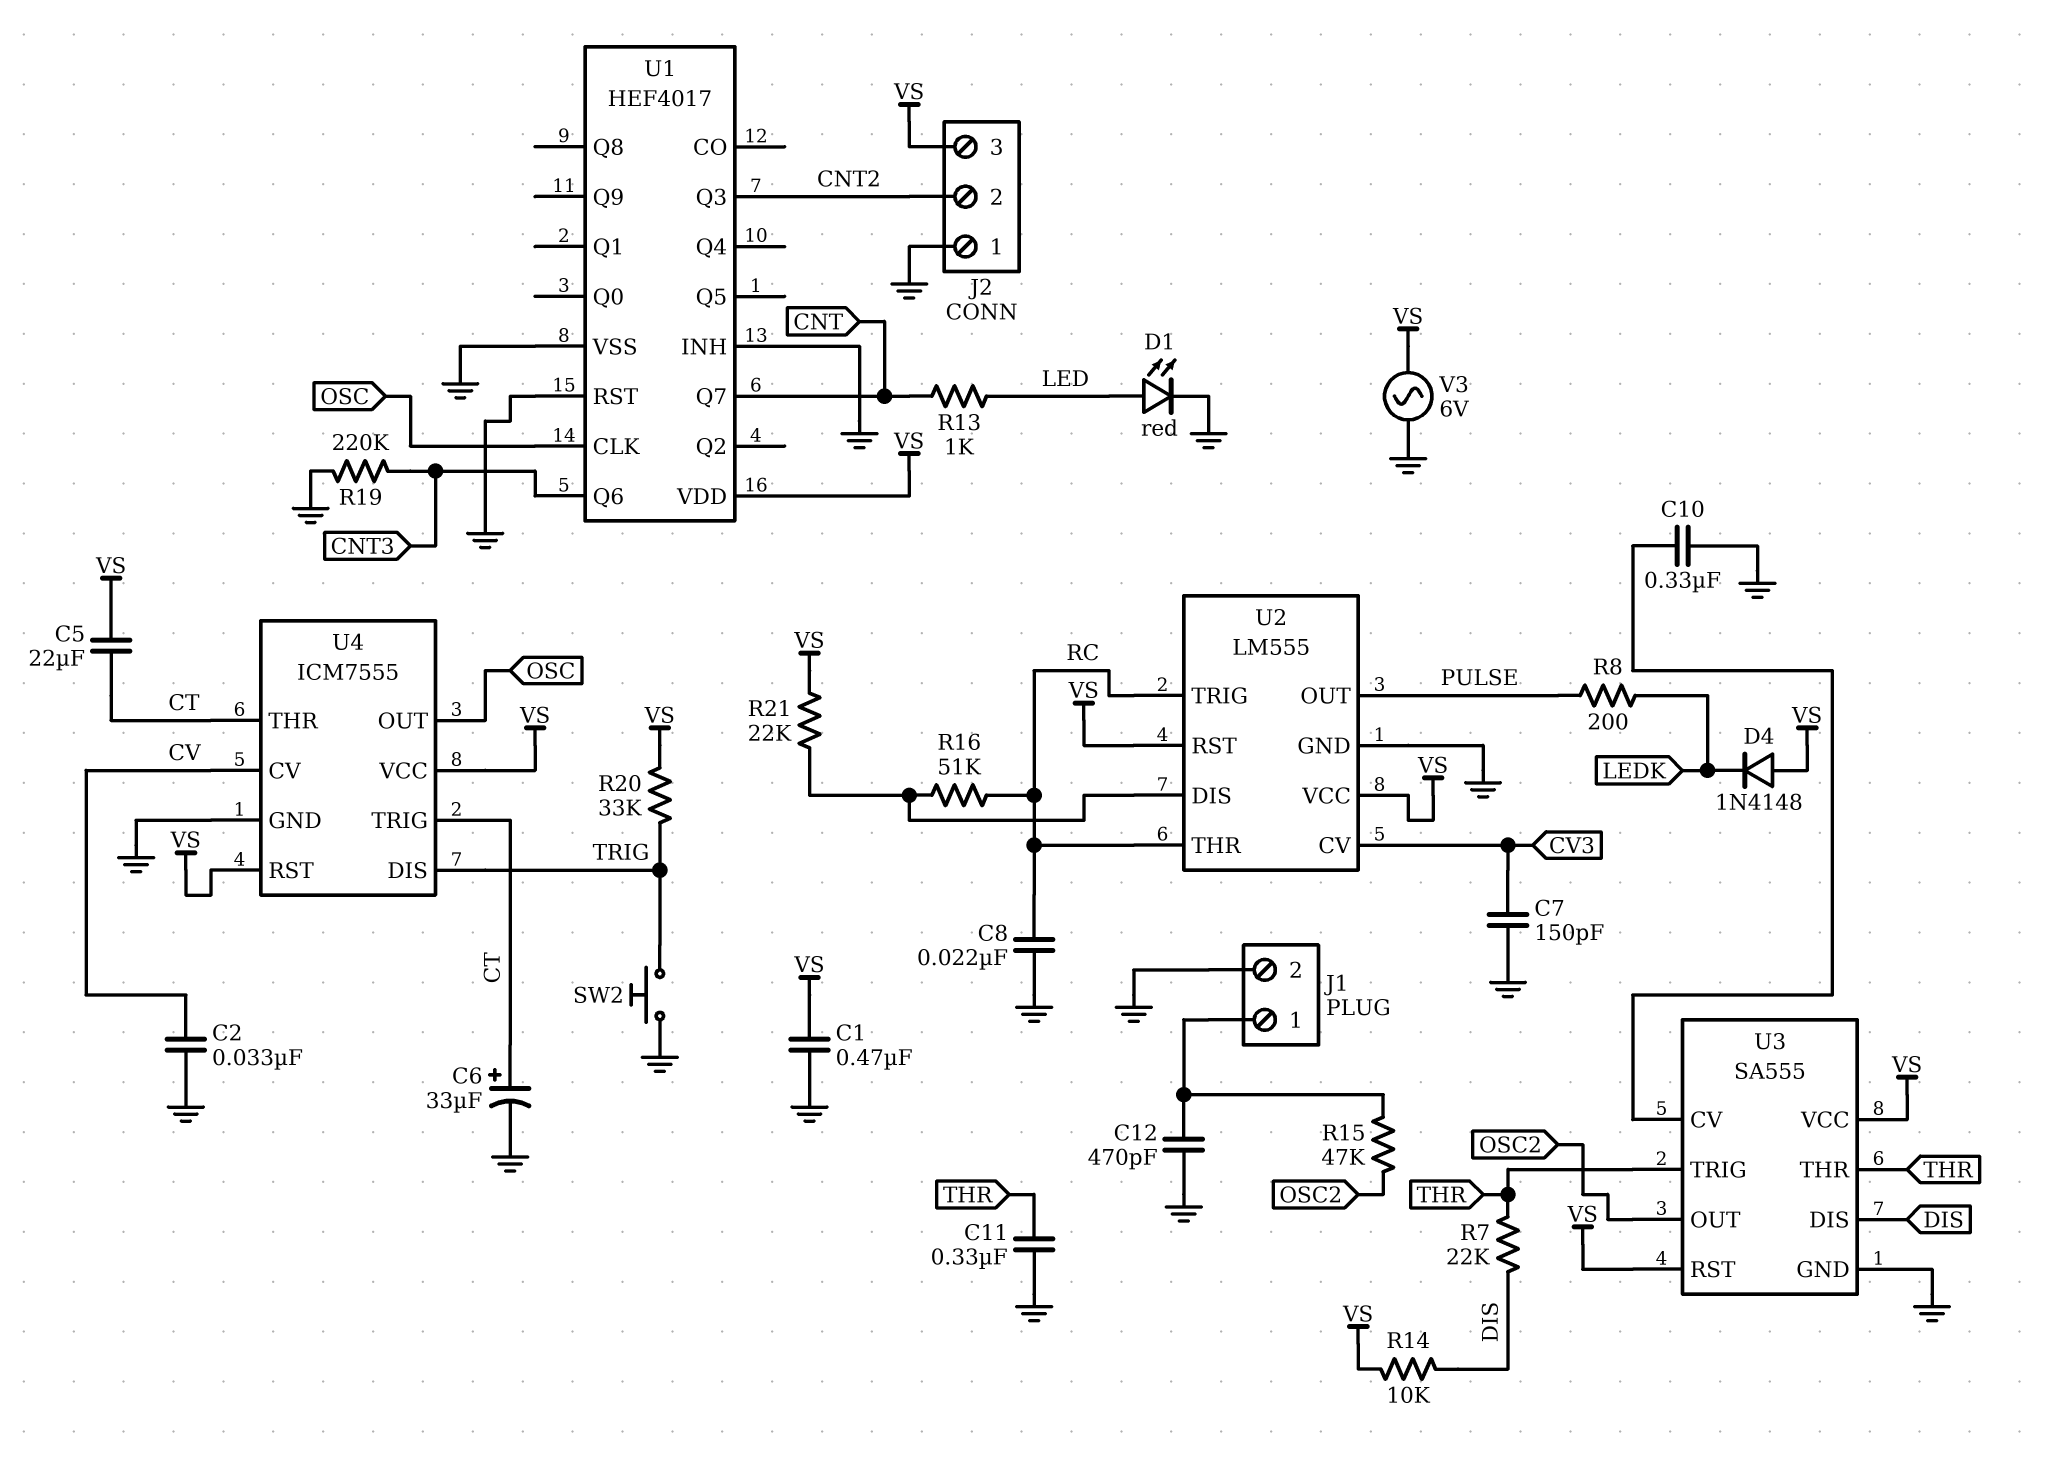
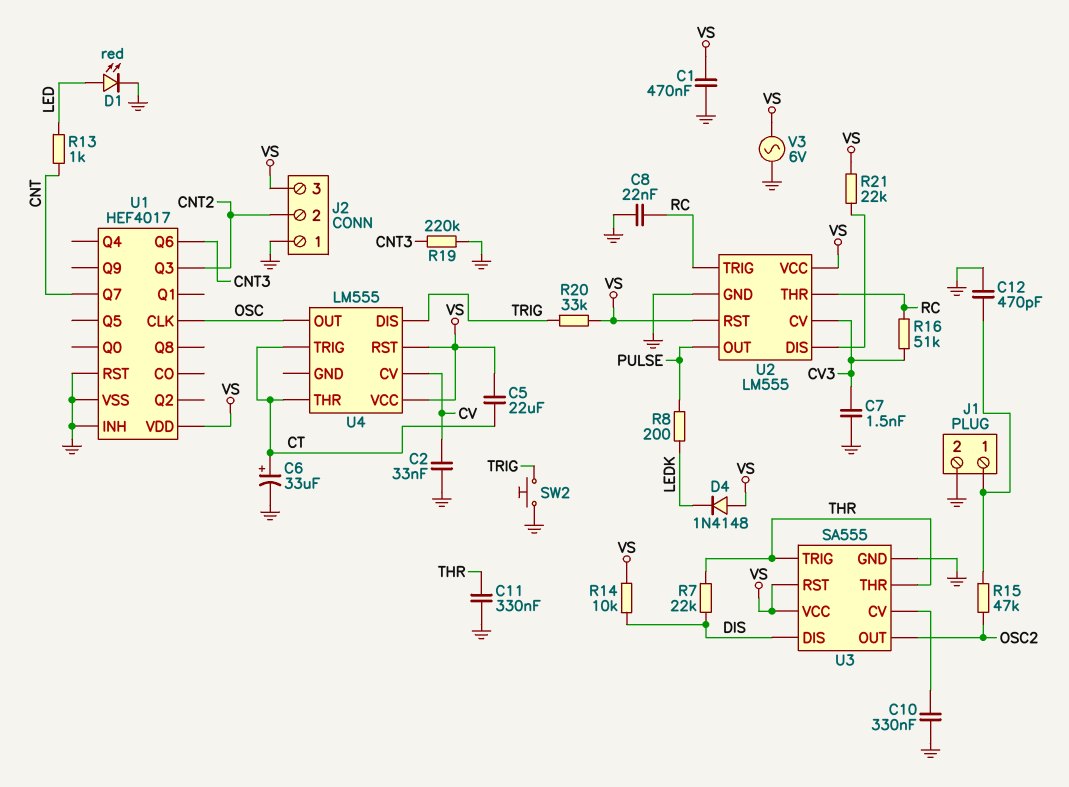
C7: 150pF (CV3, GND) -> 1.5nF (CV3, GND)
R16: 51k (RC, U2/DIS) -> 51k (CV3, RC)
U4: ICM7555 -> LM555
U4 pin GND: GND -> none

